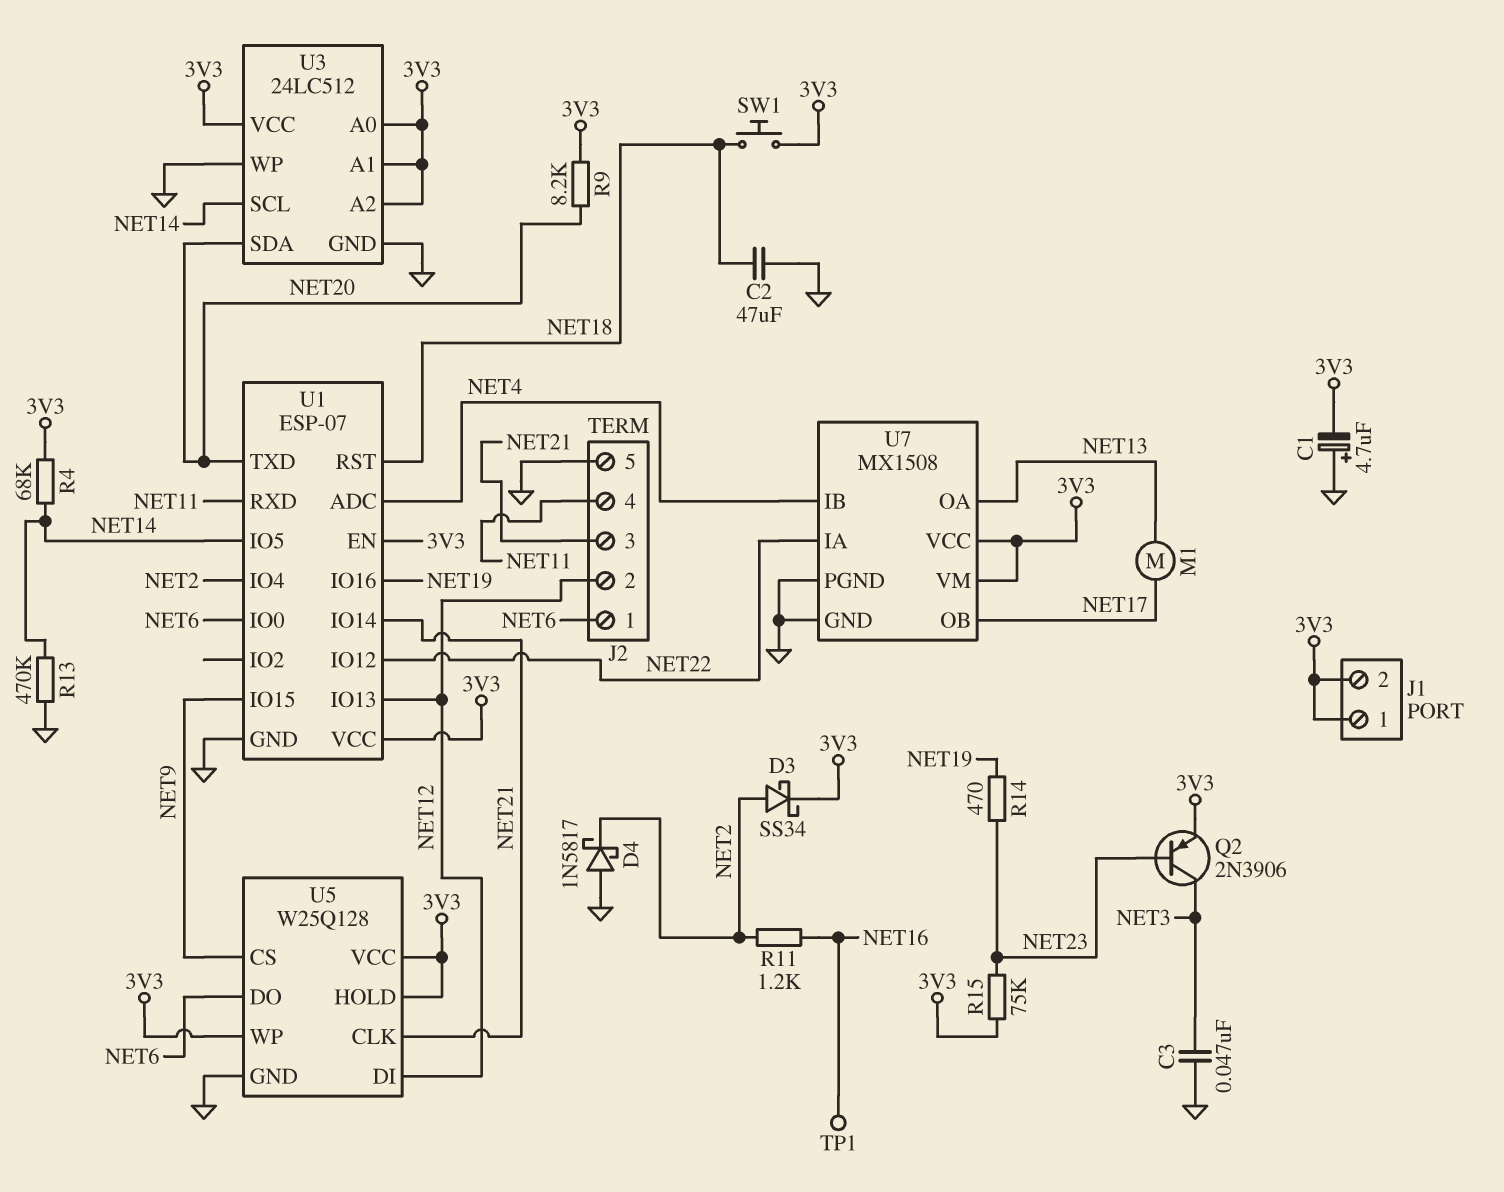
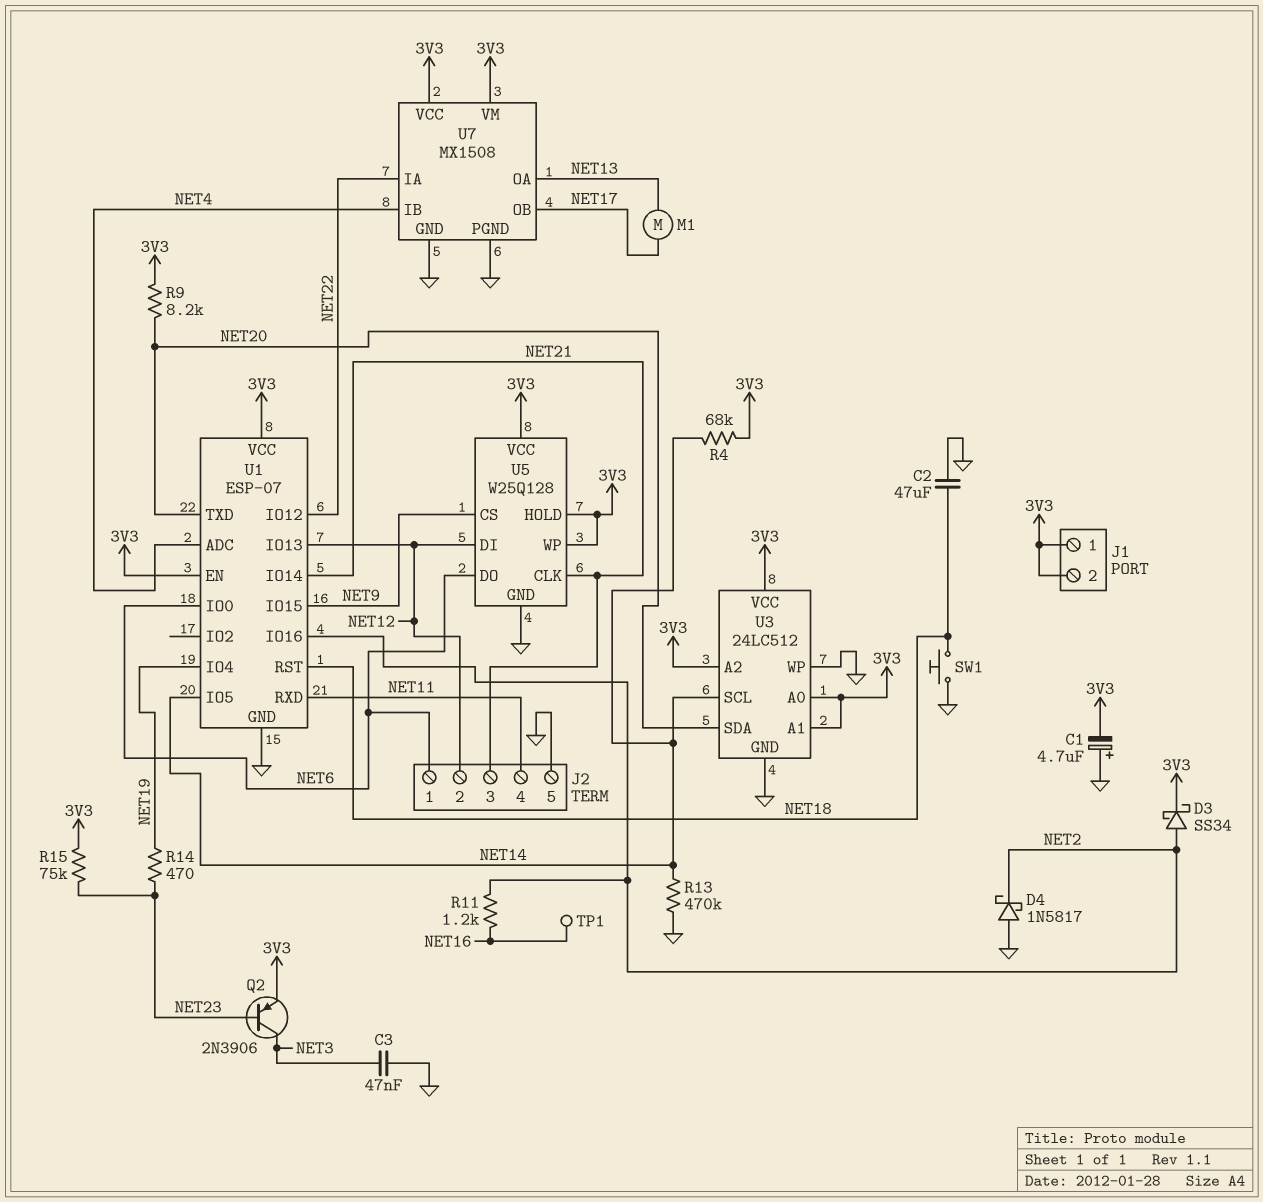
SW1: button (3V3, NET18) -> button (GND, NET18)
U1 pin IO4: NET2 -> NET19
U1 pin IO16: NET19 -> NET2

